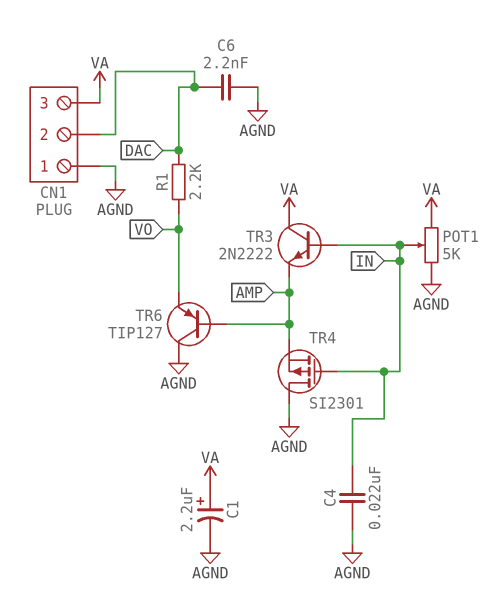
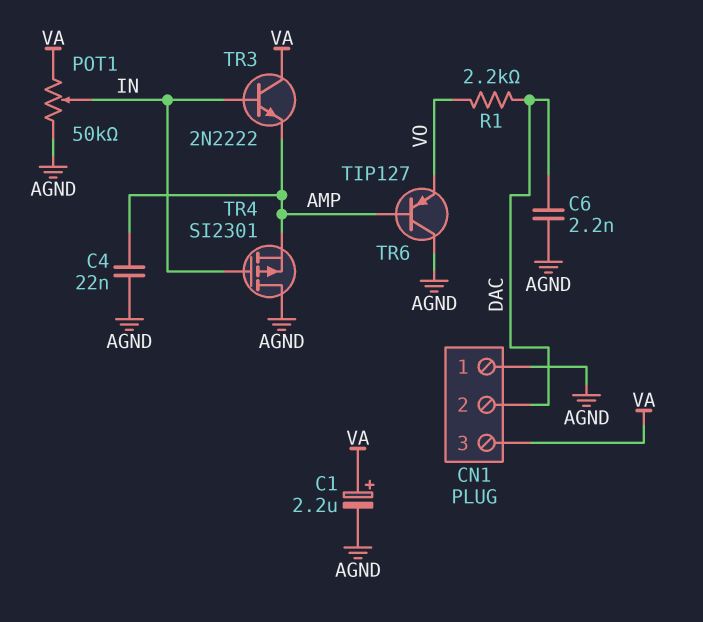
C4: 22nF (AGND, IN) -> 22nF (AGND, AMP)
POT1: 5k (AGND, VA, wiper IN) -> 50k (AGND, VA, wiper IN)

